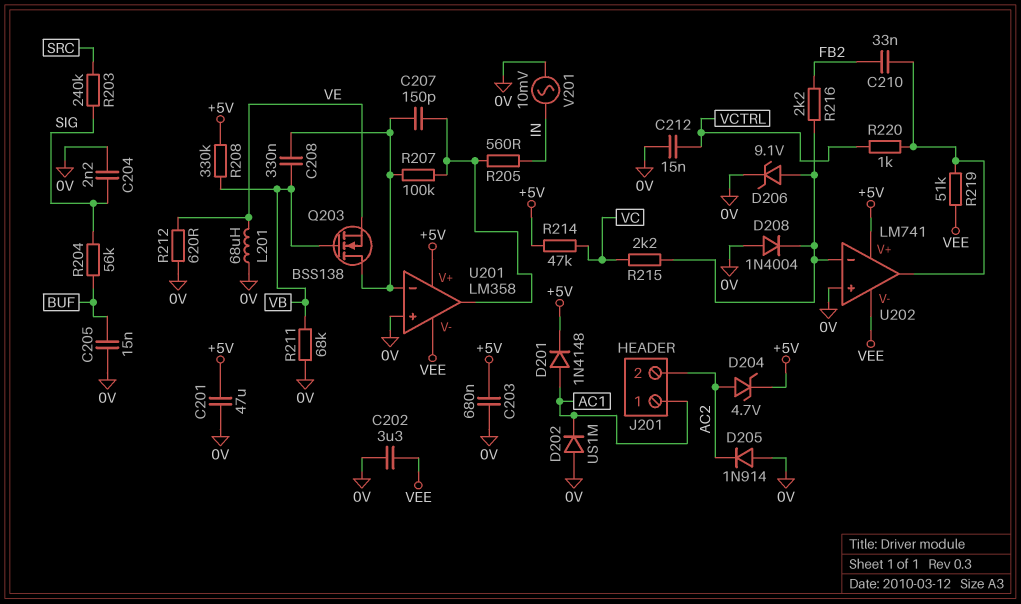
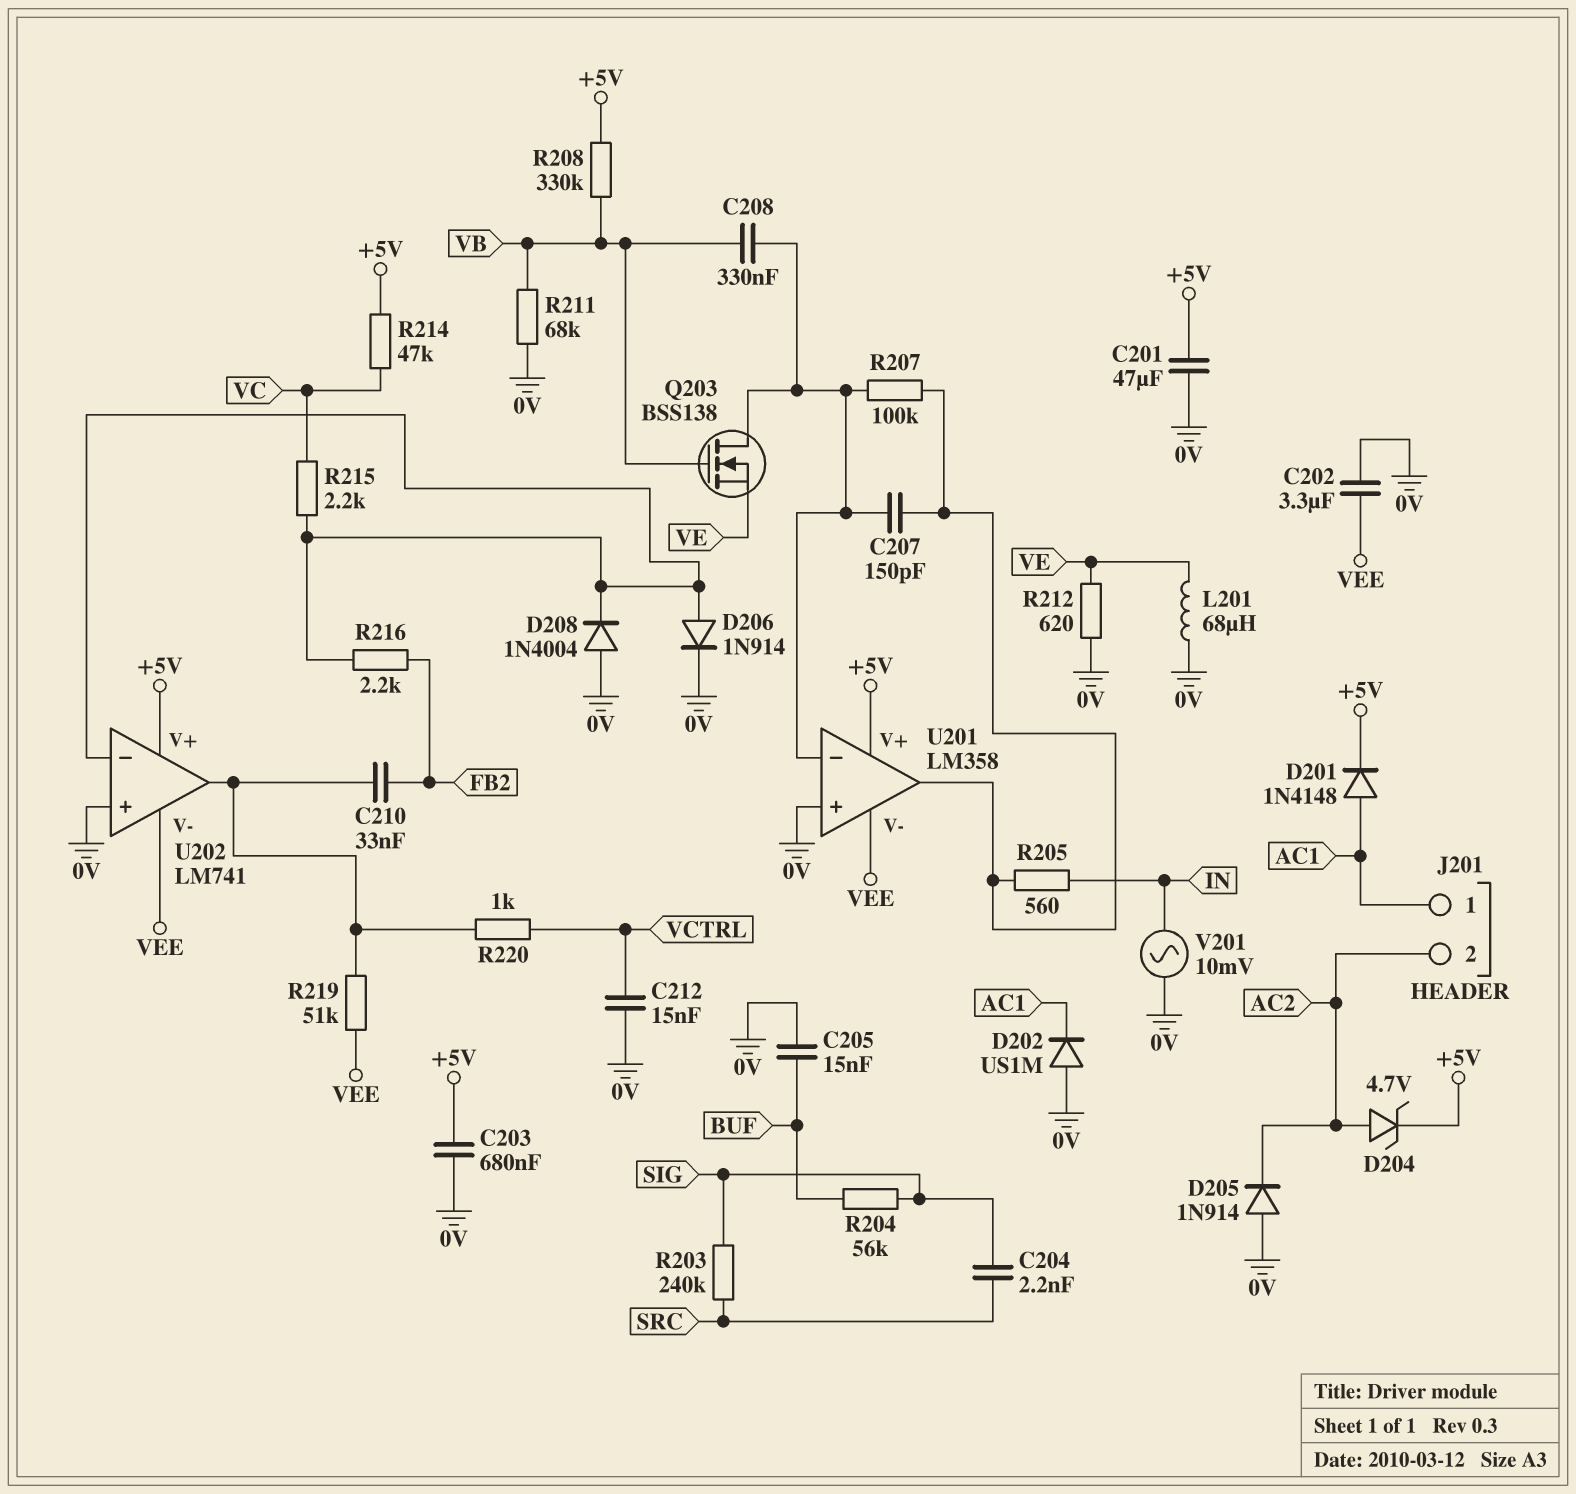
C204: 2.2nF (0V, SIG) -> 2.2nF (SIG, SRC)
D206: zener 9.1V (A U202/in-, K 0V) -> diode 1N914 (A U202/in-, K 0V)

